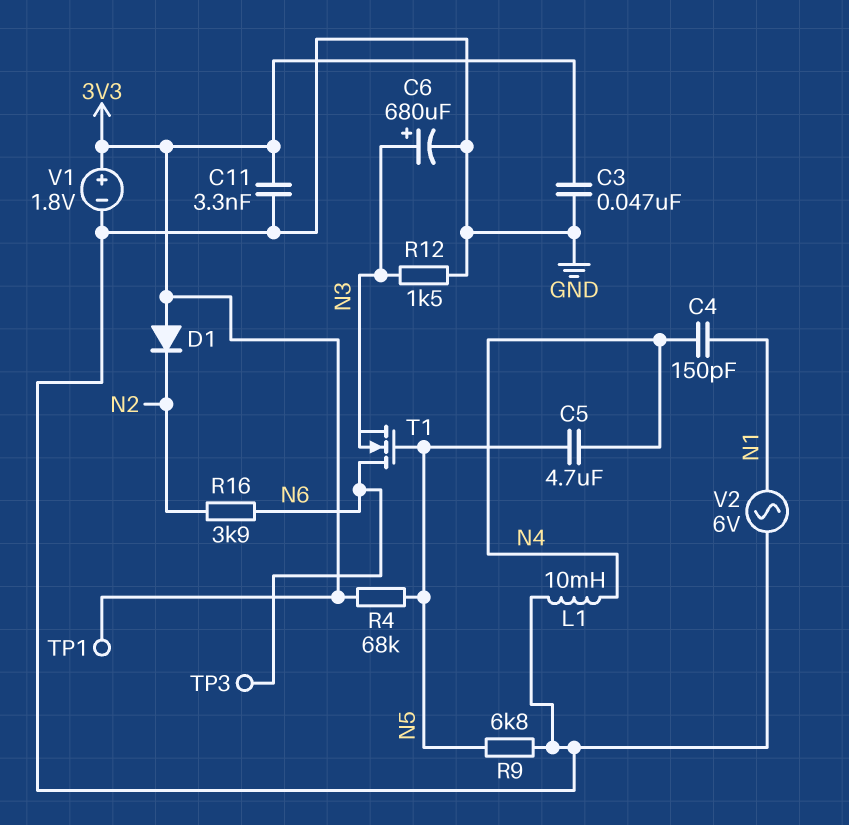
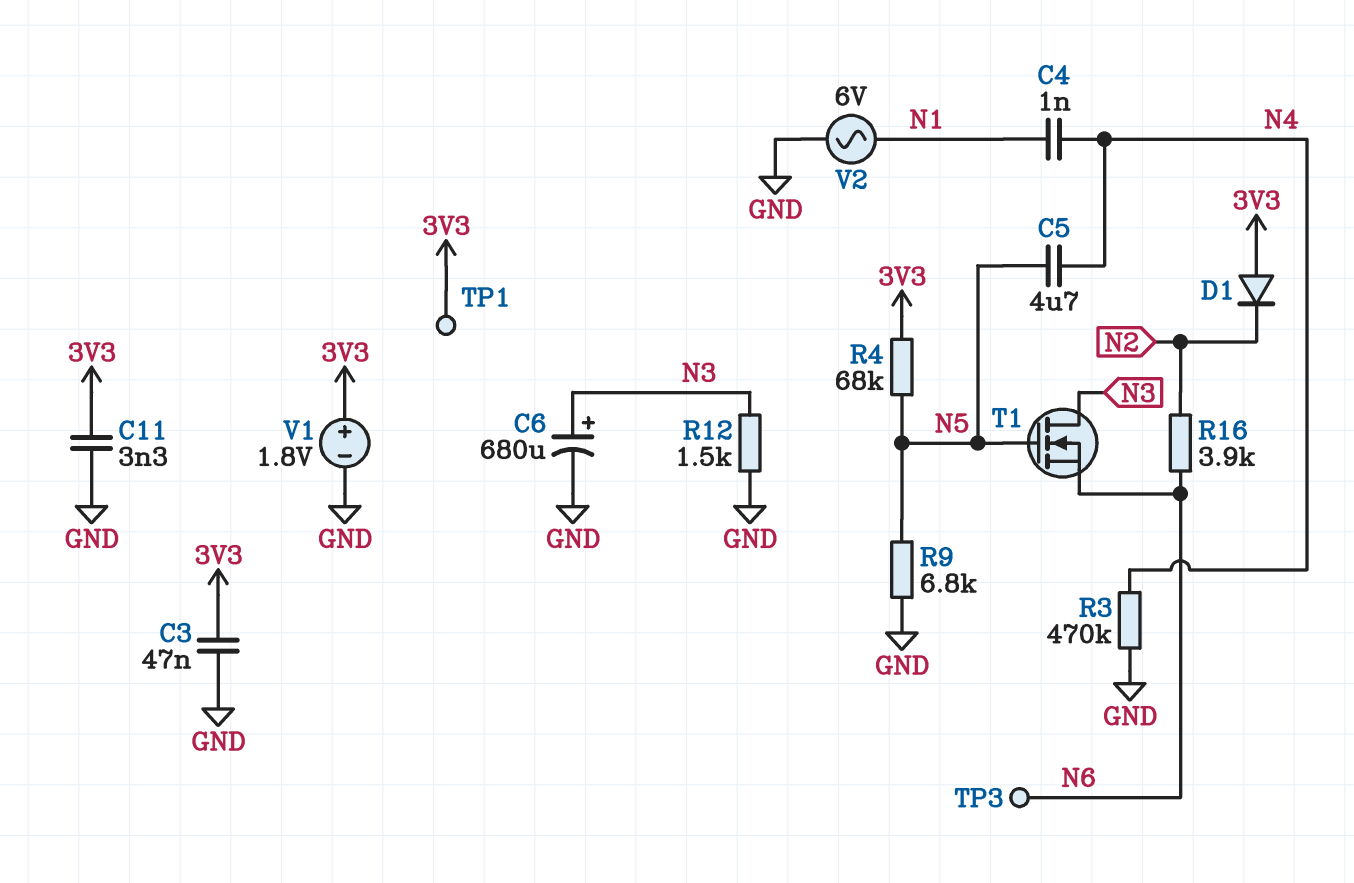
C4: 150pF (N1, N4) -> 1nF (N1, N4)
L1: 10mH (GND, N4) -> none
R3: none -> 470k (GND, N4)
T1: NMOS (G N5, D N6, S N3) -> NMOS (G N5, D N3, S N6)

